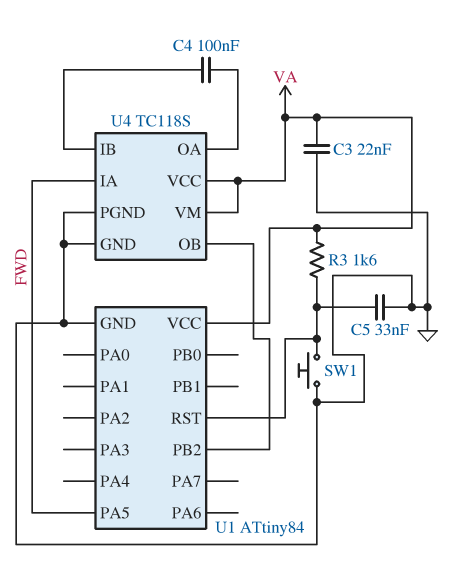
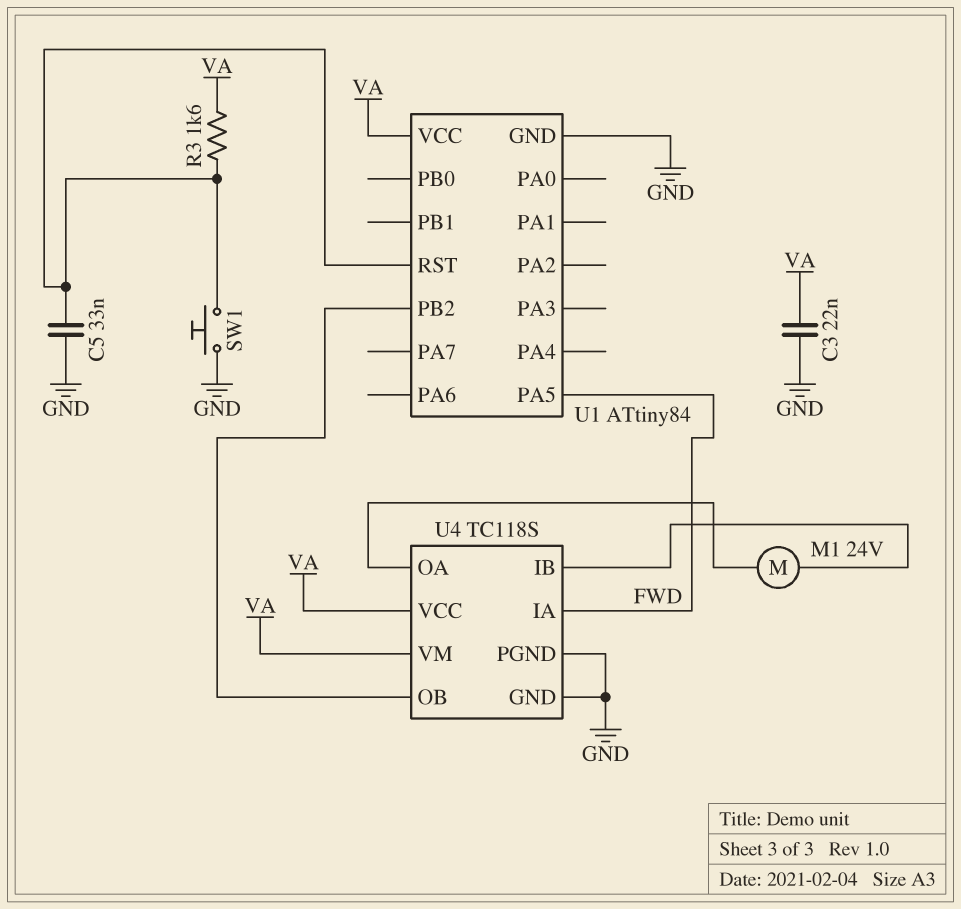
C4: 100nF (U4/IB, U4/OA) -> none
M1: none -> motor 24V (U4/IB, U4/OA)

